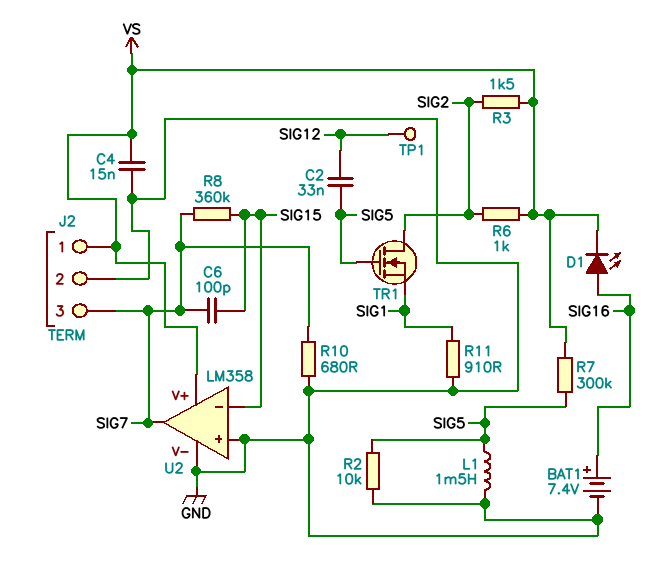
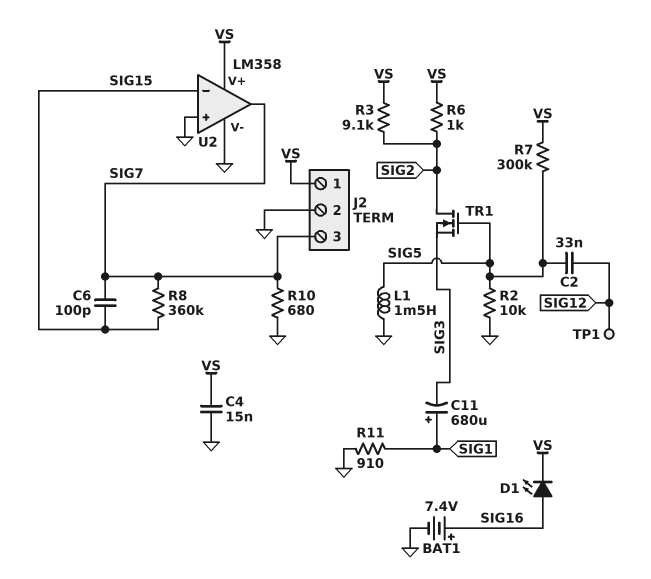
C11: none -> 680uF (plus SIG1, minus SIG3)
R3: 1.5k (SIG2, VS) -> 9.1k (SIG2, VS)
TR1: NMOS (G SIG5, D SIG2, S SIG1) -> NMOS (G SIG5, D SIG2, S SIG3)

